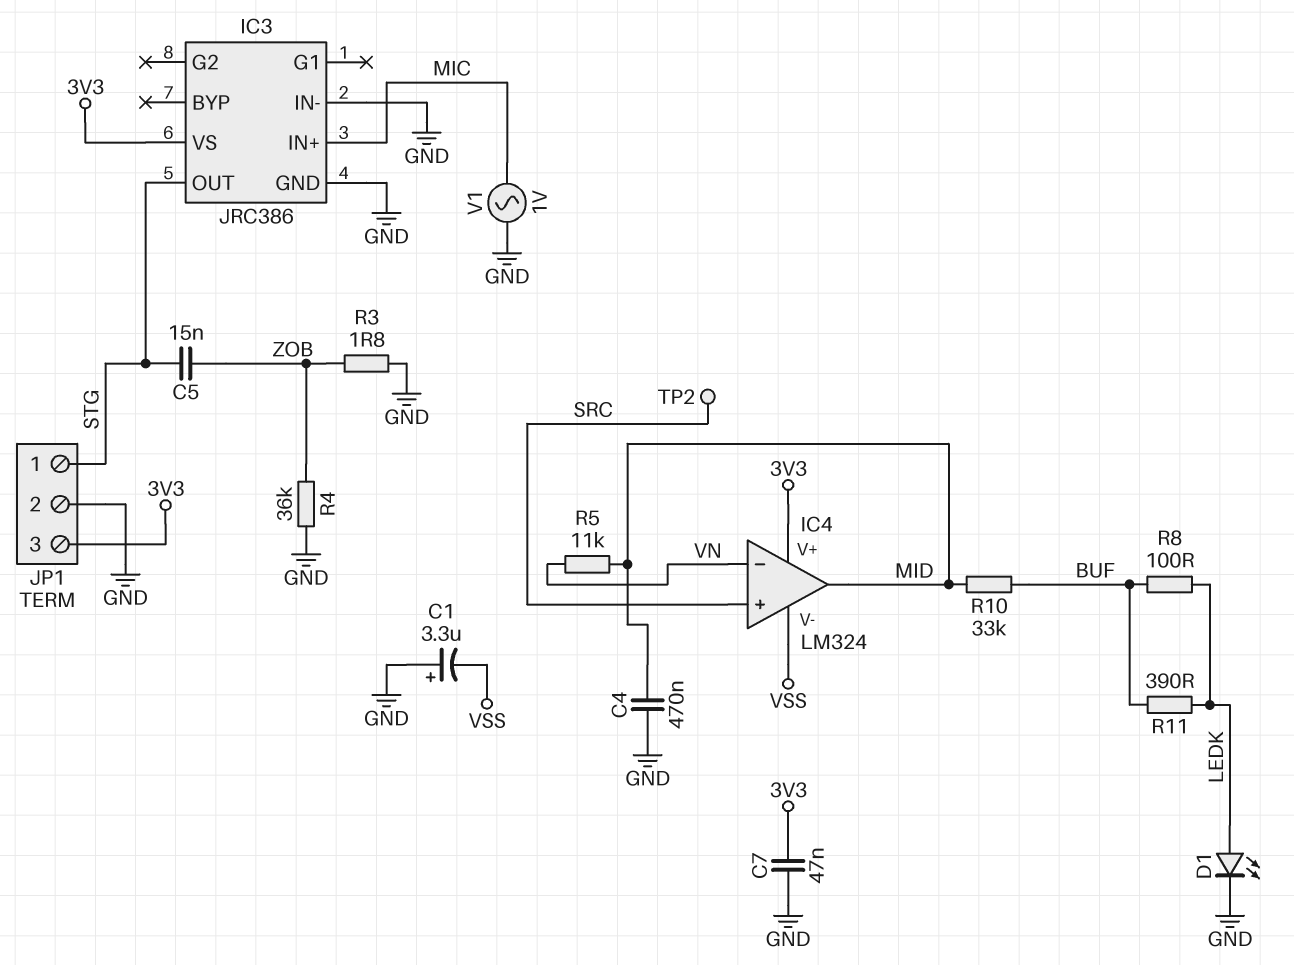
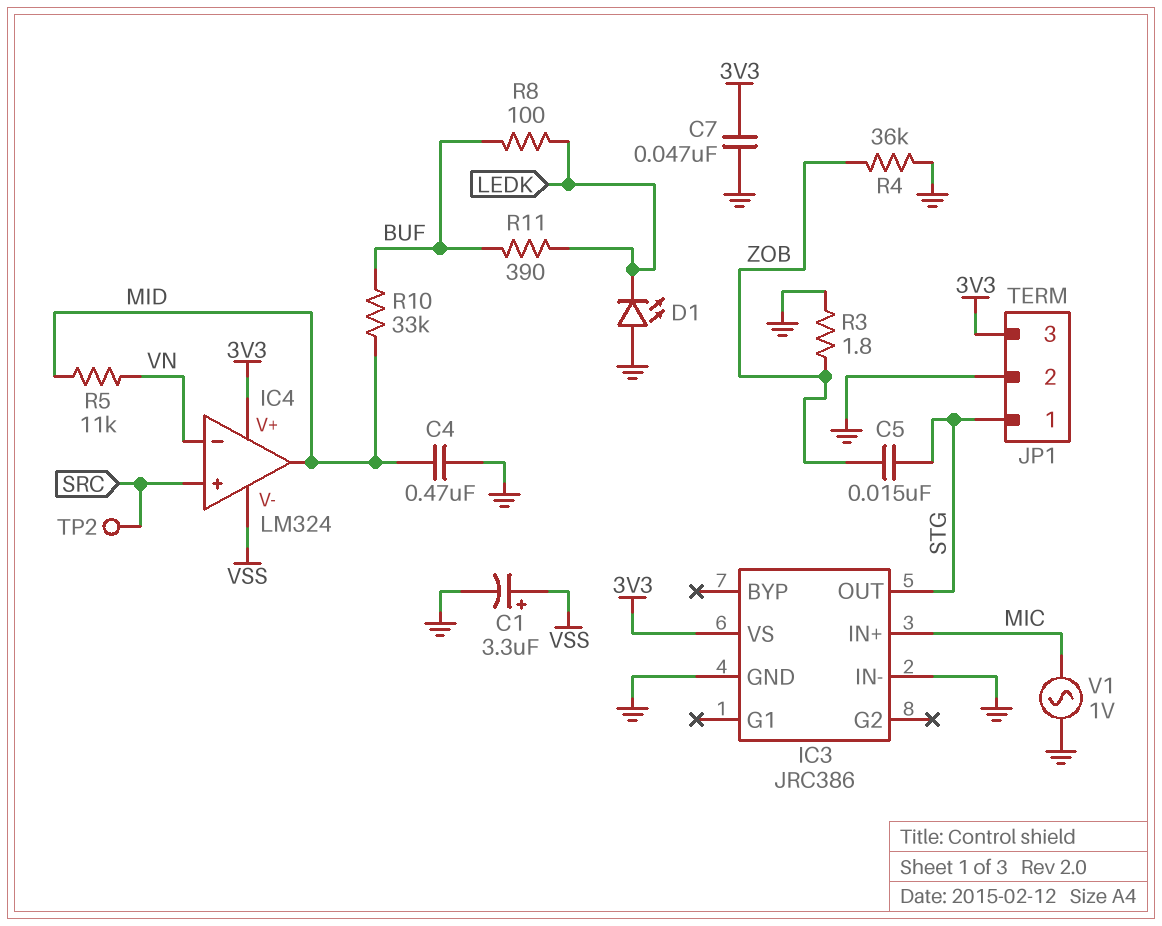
C1: 3.3uF (plus GND, minus VSS) -> 3.3uF (plus VSS, minus GND)
D1: LED (A LEDK, K GND) -> LED (A GND, K LEDK)

